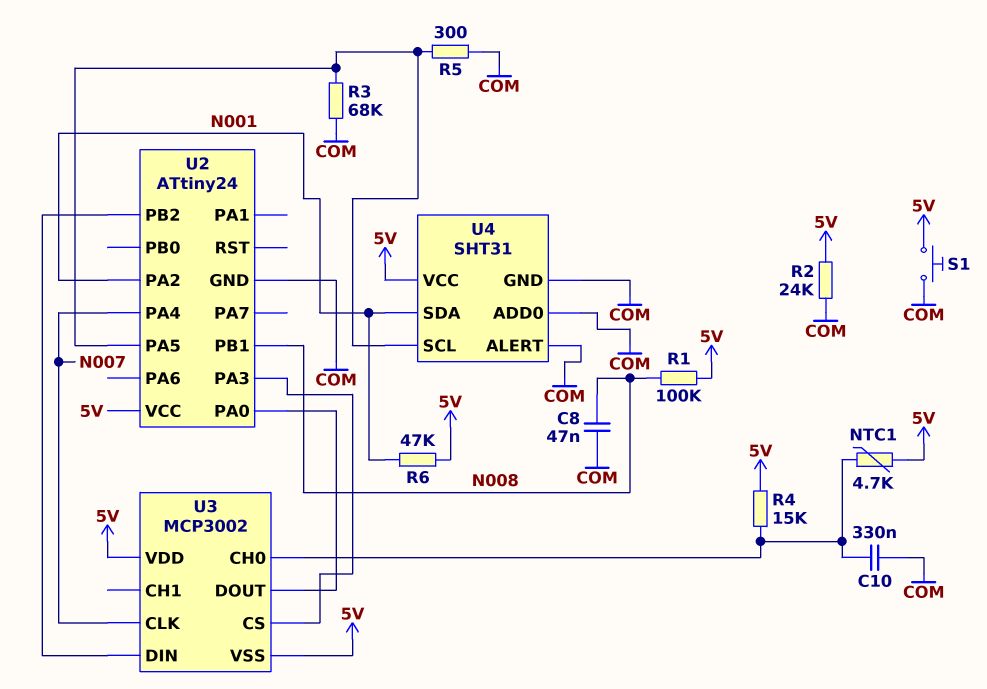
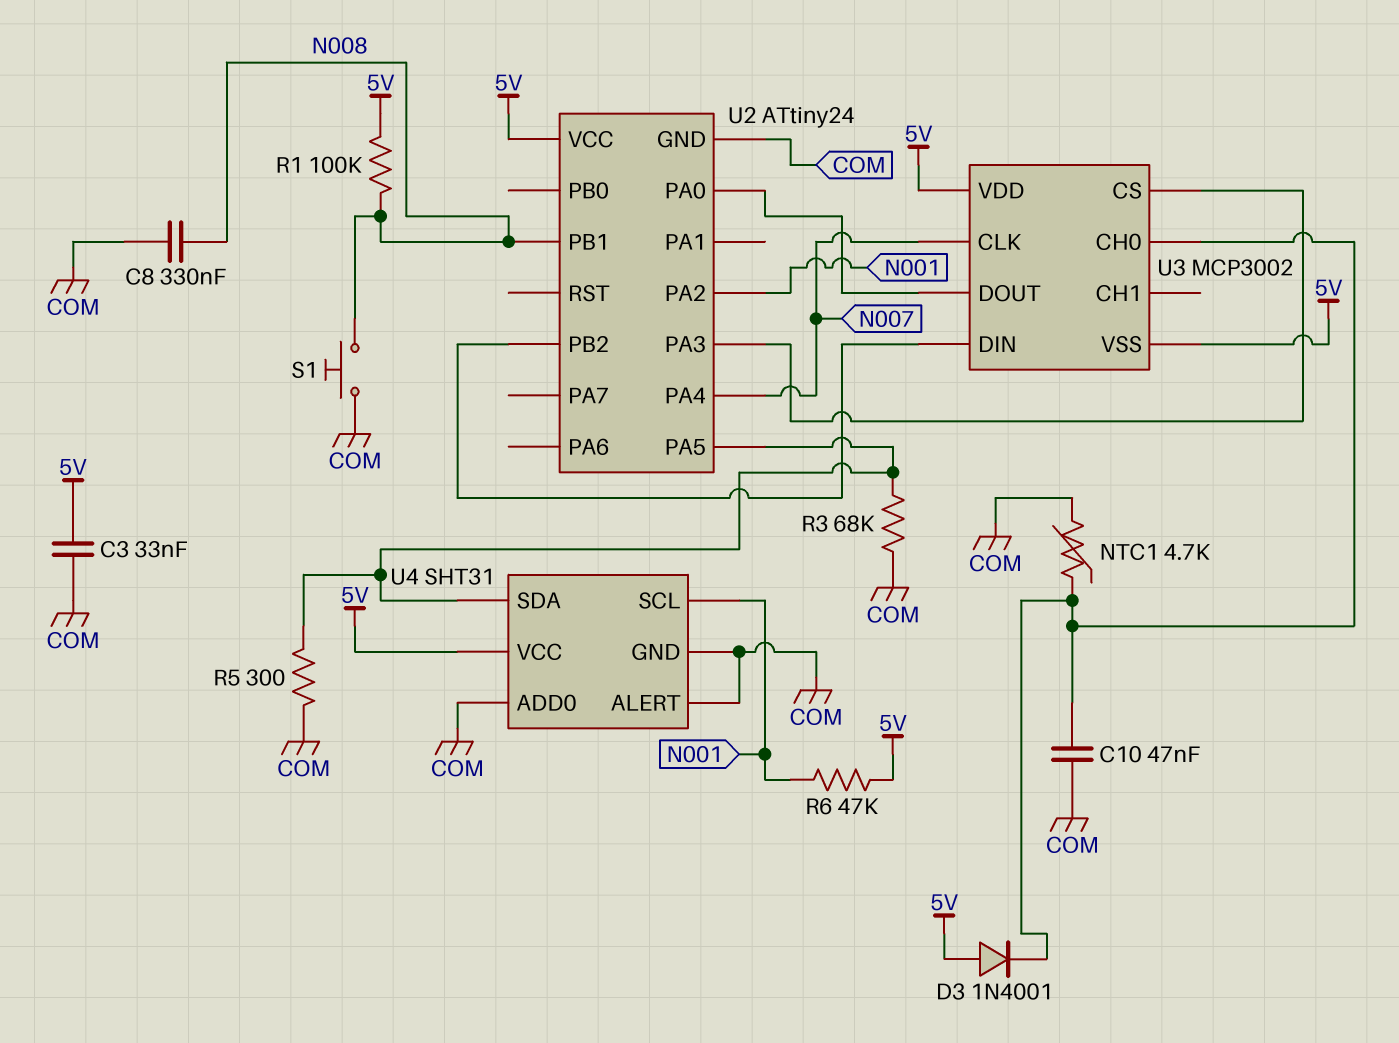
C3: none -> 33nF (5V, COM)
C8: 47nF (COM, N008) -> 330nF (COM, N008)
C10: 330nF (COM, U3/CH0) -> 47nF (COM, U3/CH0)
D3: none -> diode 1N4001 (A 5V, K U3/CH0)
NTC1: 4.7k (5V, U3/CH0) -> 4.7k (COM, U3/CH0)
R2: 24k (5V, COM) -> none
R4: 15k (5V, U3/CH0) -> none
S1: button (5V, COM) -> button (COM, N008)
U4 pin SCL: U2/PA5 -> N001
U4 pin SDA: N001 -> U2/PA5

